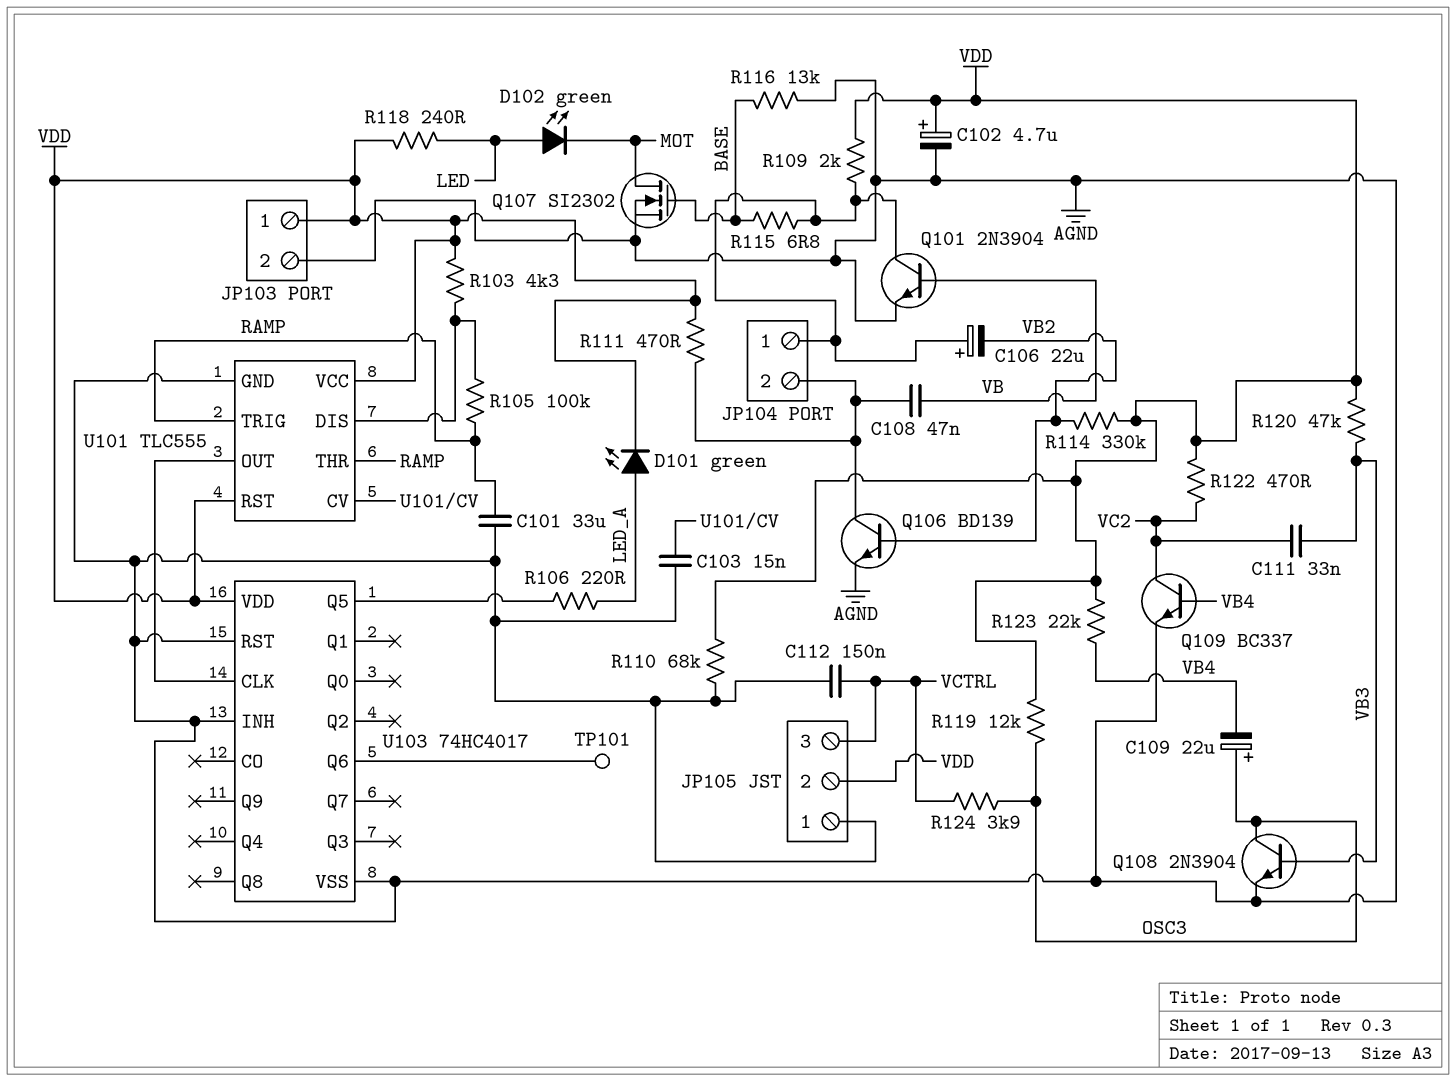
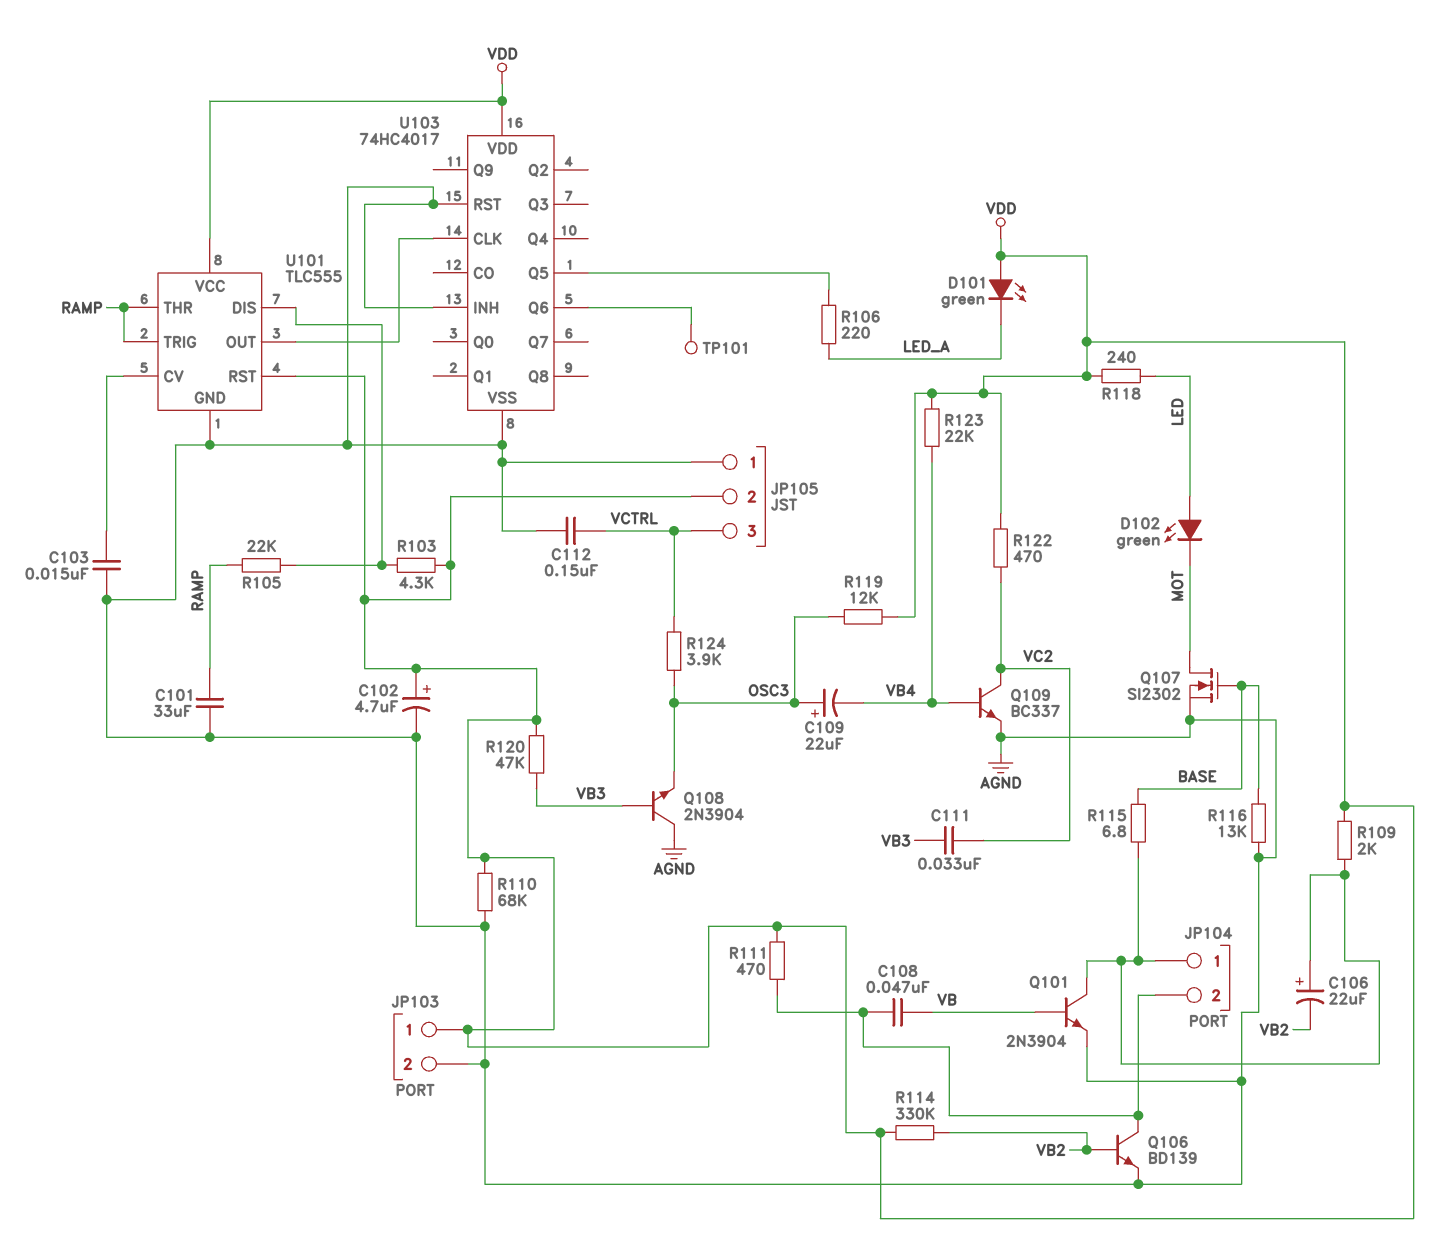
D101: LED green (A LED_A, K VDD) -> LED green (A VDD, K LED_A)
Q108: NPN 2N3904 (B VB3, C OSC3, E AGND) -> NPN 2N3904 (B VB3, C AGND, E OSC3)
R105: 100k (RAMP, U101/DIS) -> 22k (RAMP, U101/DIS)

